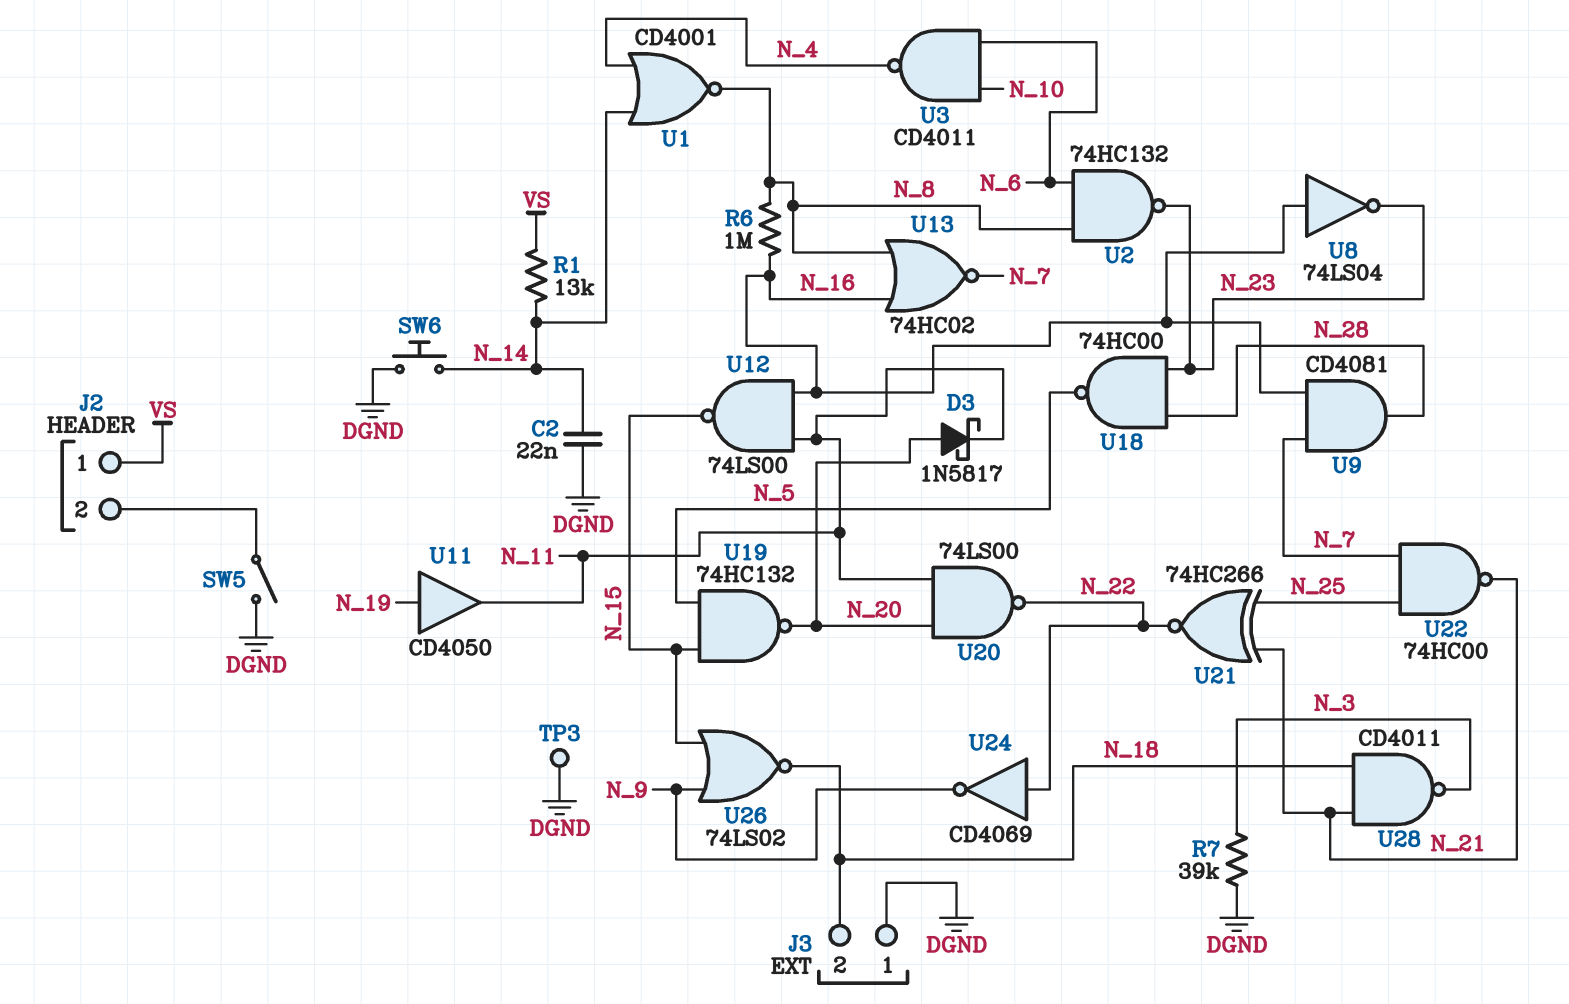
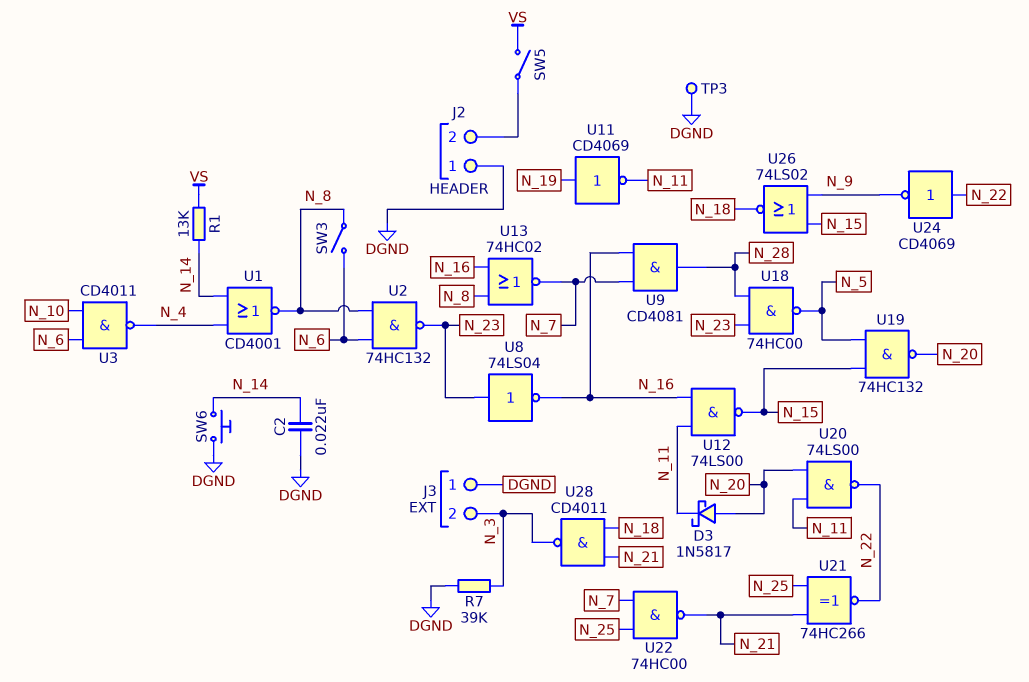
J2 pin 1: VS -> DGND
J3 pin 2: N_18 -> N_3
R6: 1M (N_8, N_16) -> none
SW3: none -> switch (N_6, N_8)
SW5: switch (DGND, J2/2) -> switch (J2/2, VS)
U8: NOT 74LS04 (in N_16, out N_23) -> NOT 74LS04 (in N_23, out N_16)
U11: buffer CD4050 (in N_19, out N_11) -> NOT CD4069 (in N_19, out N_11)

